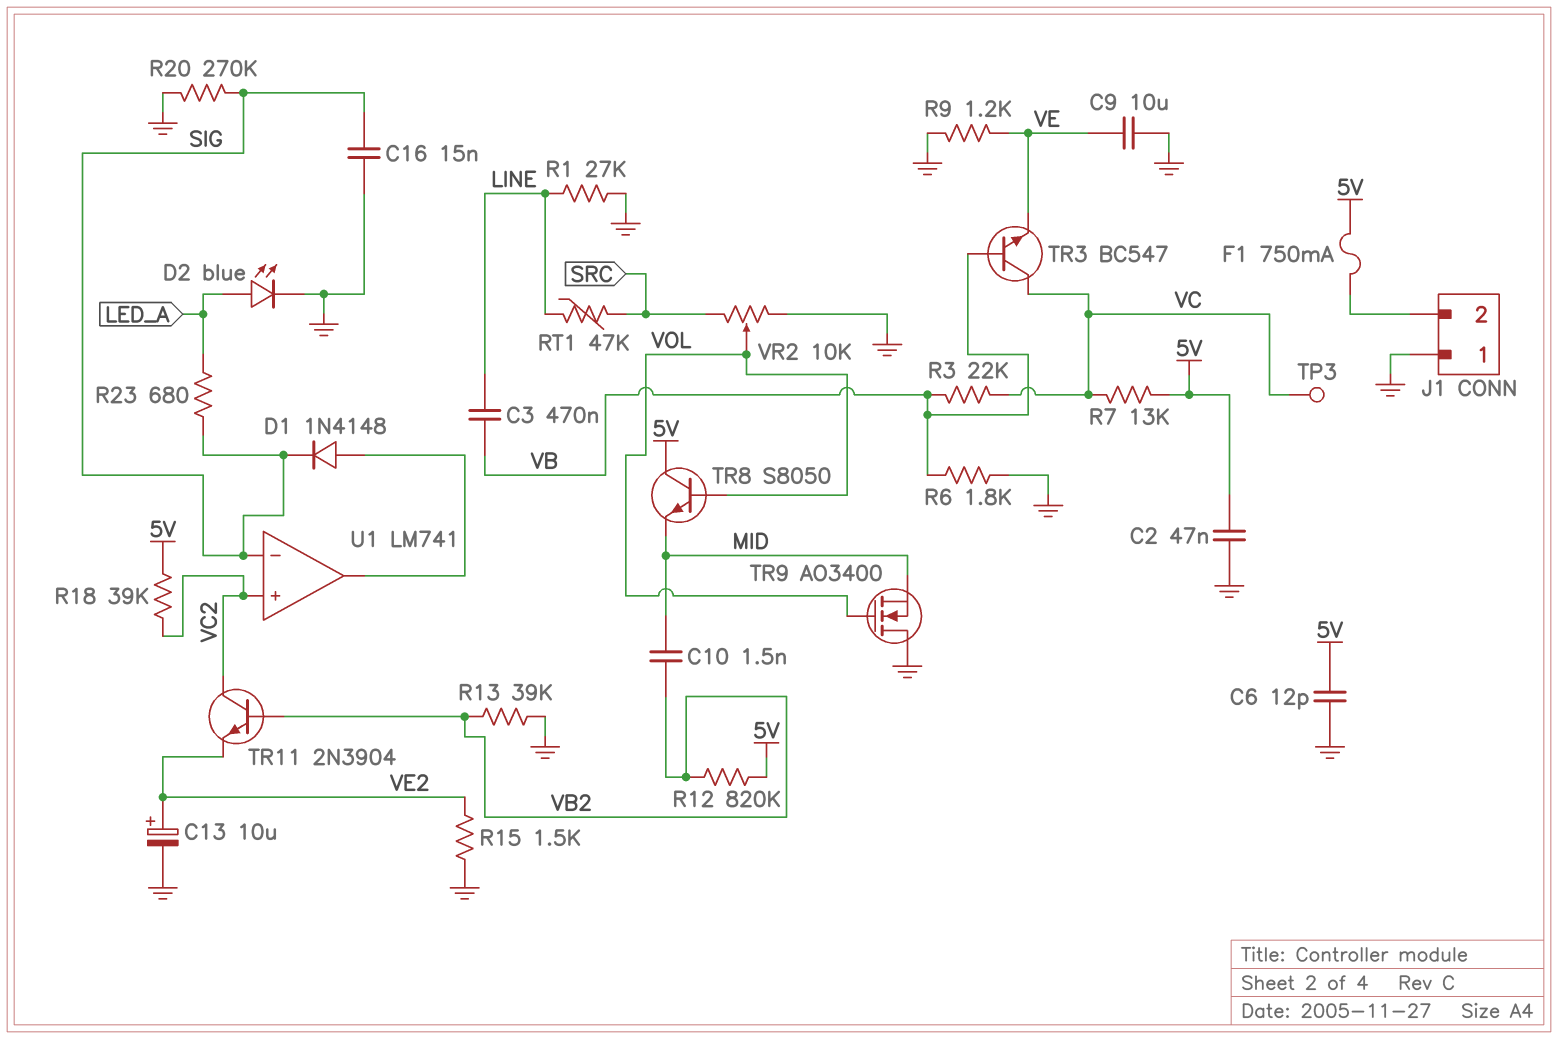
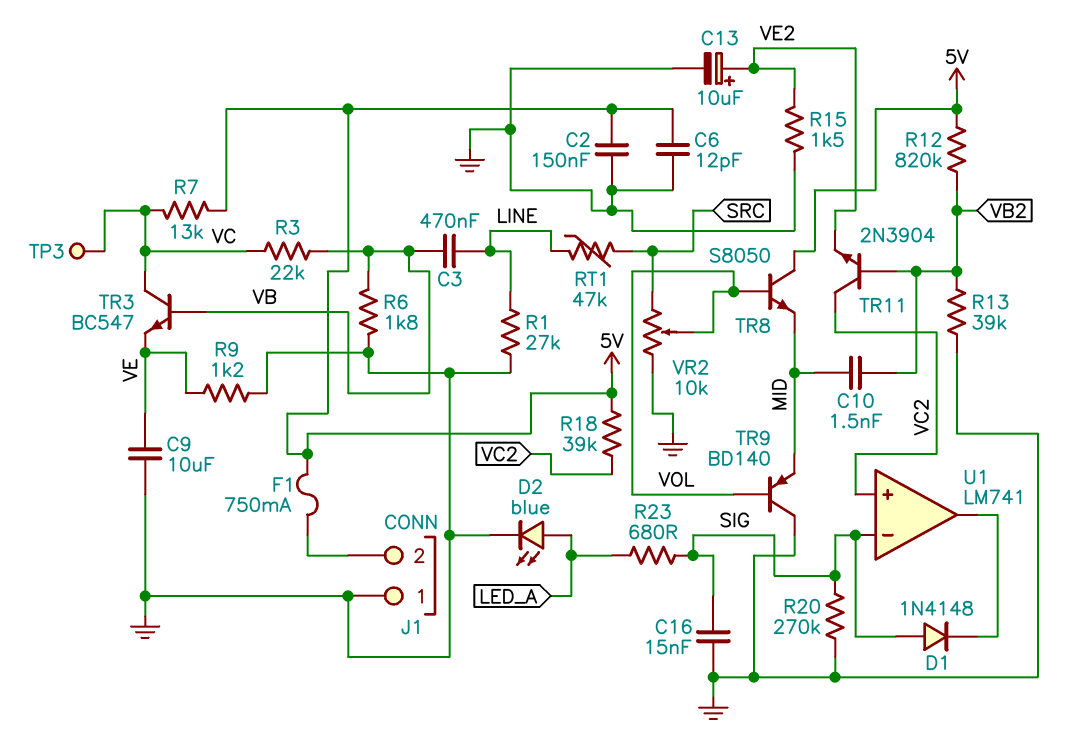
C2: 47nF (5V, GND) -> 150nF (5V, GND)
D1: diode 1N4148 (A U1/out, K SIG) -> diode 1N4148 (A SIG, K U1/out)
TR9: NMOS AO3400 (G VOL, D GND, S MID) -> PNP BD140 (B VOL, C GND, E MID)

